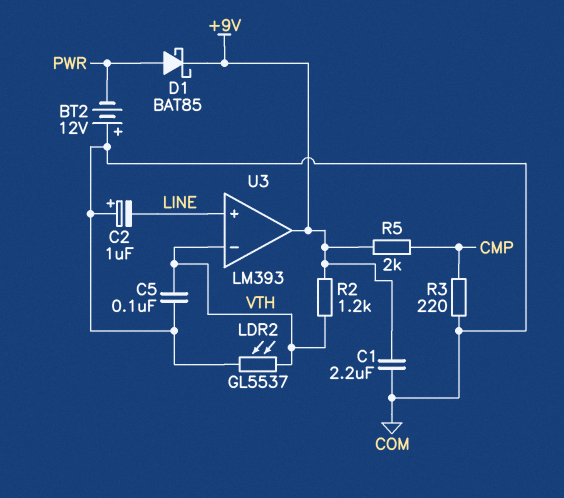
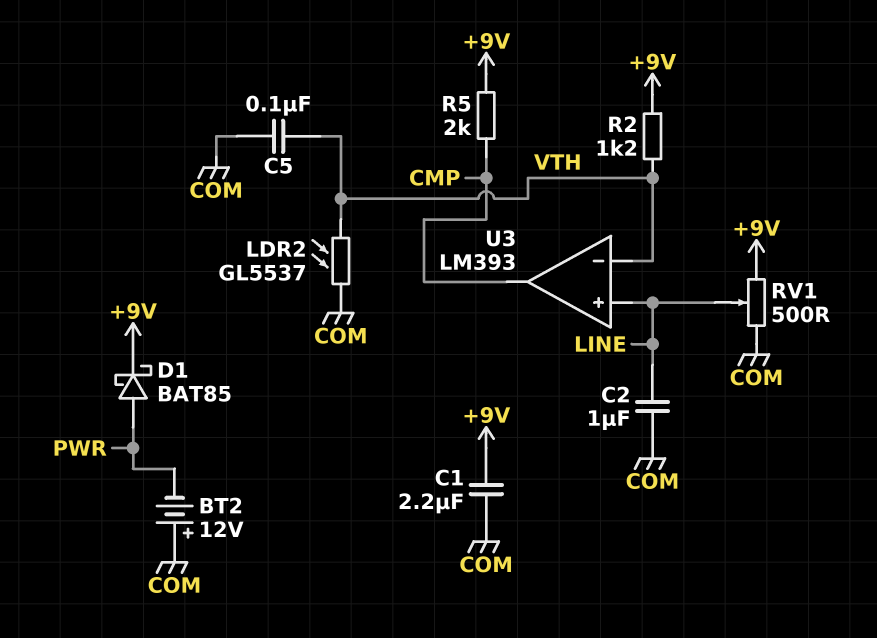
C2: 1uF (plus COM, minus LINE) -> 1uF (COM, LINE)
R3: 220 (CMP, COM) -> none
RV1: none -> 500 (+9V, COM, wiper LINE)
U3 pin out: +9V -> CMP

